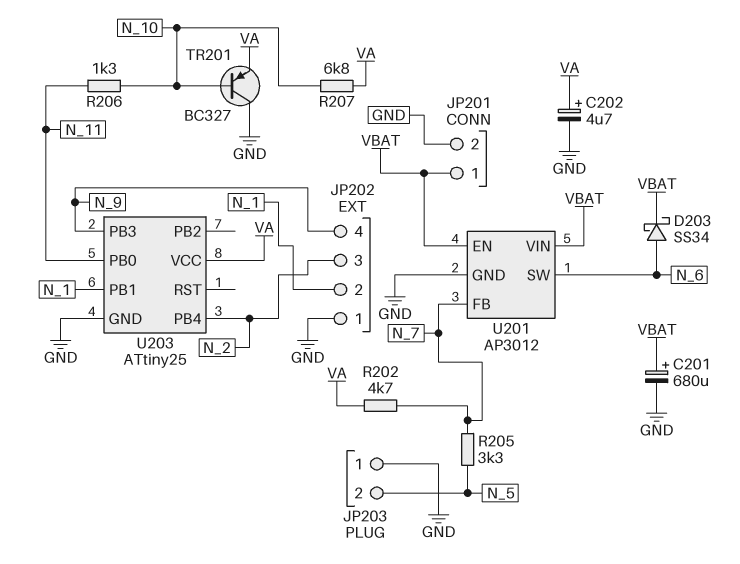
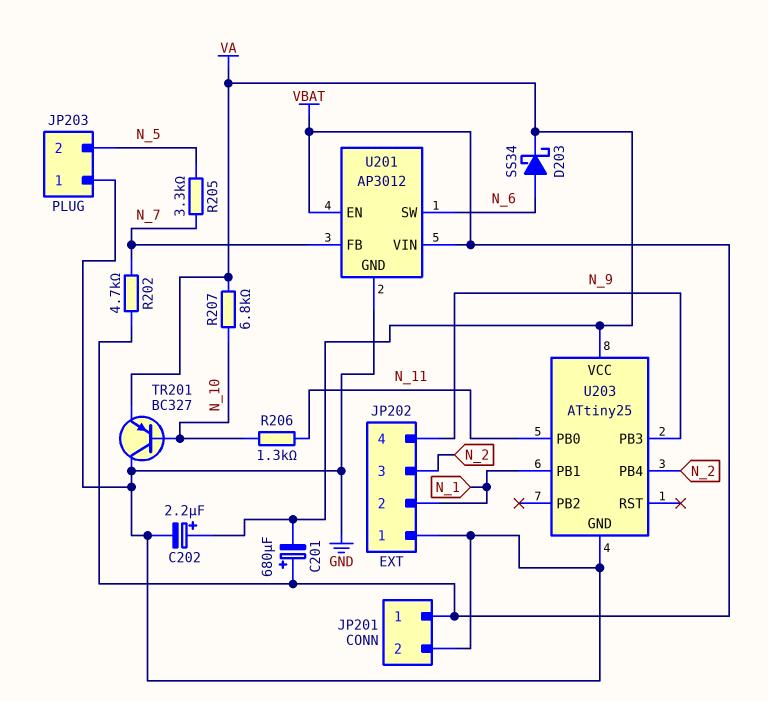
C201: 680uF (plus VBAT, minus GND) -> 680uF (plus VBAT, minus VA)
C202: 4.7uF (plus VA, minus GND) -> 2.2uF (plus VA, minus GND)
D203: schottky SS34 (A N_6, K VBAT) -> schottky SS34 (A N_6, K VA)
R202: 4.7k (N_7, VA) -> 4.7k (N_7, VBAT)

